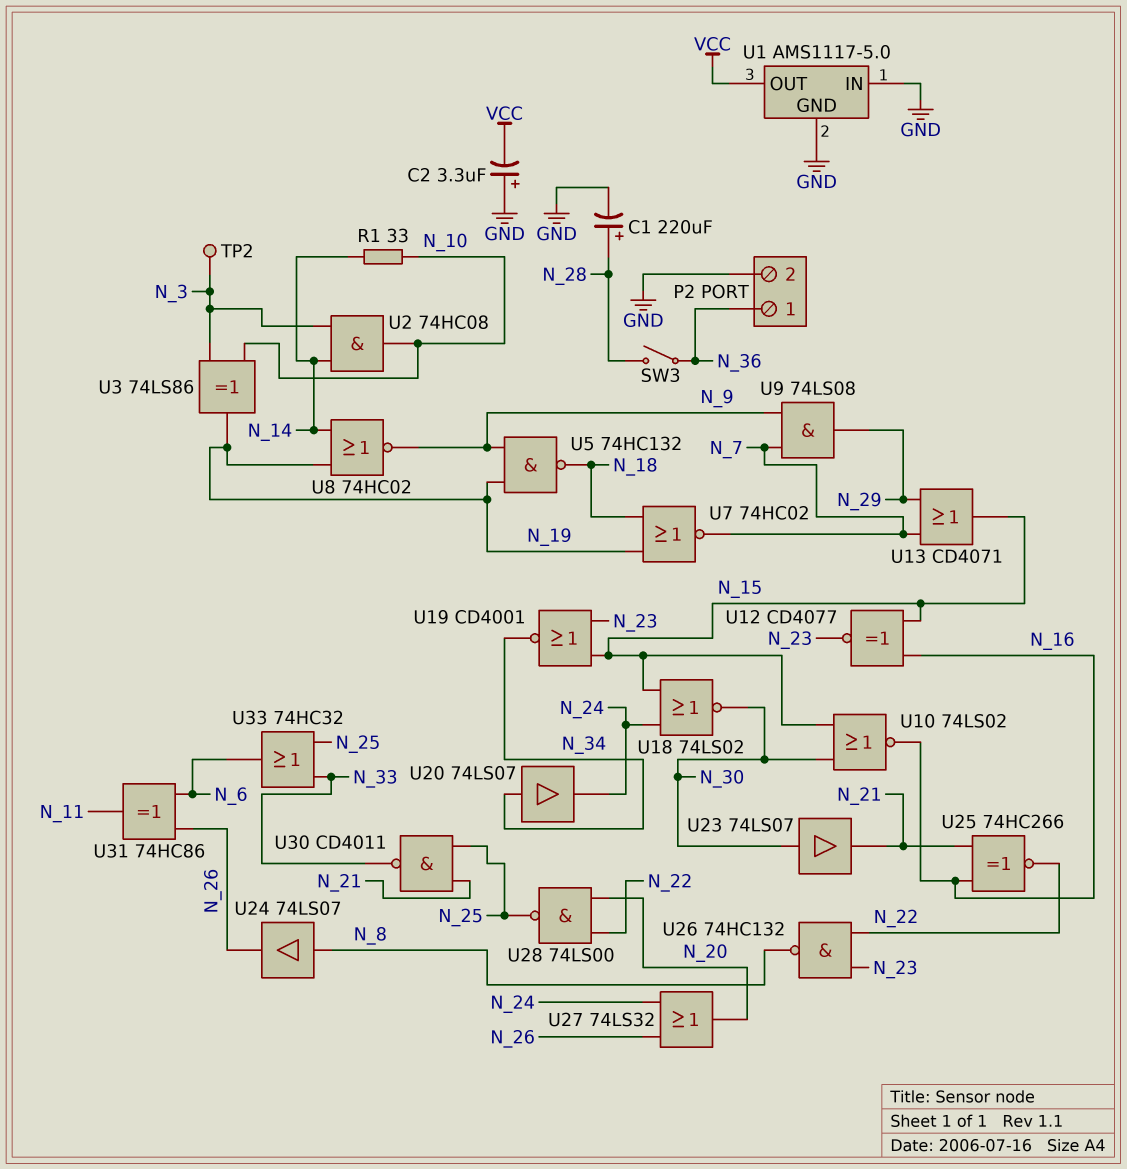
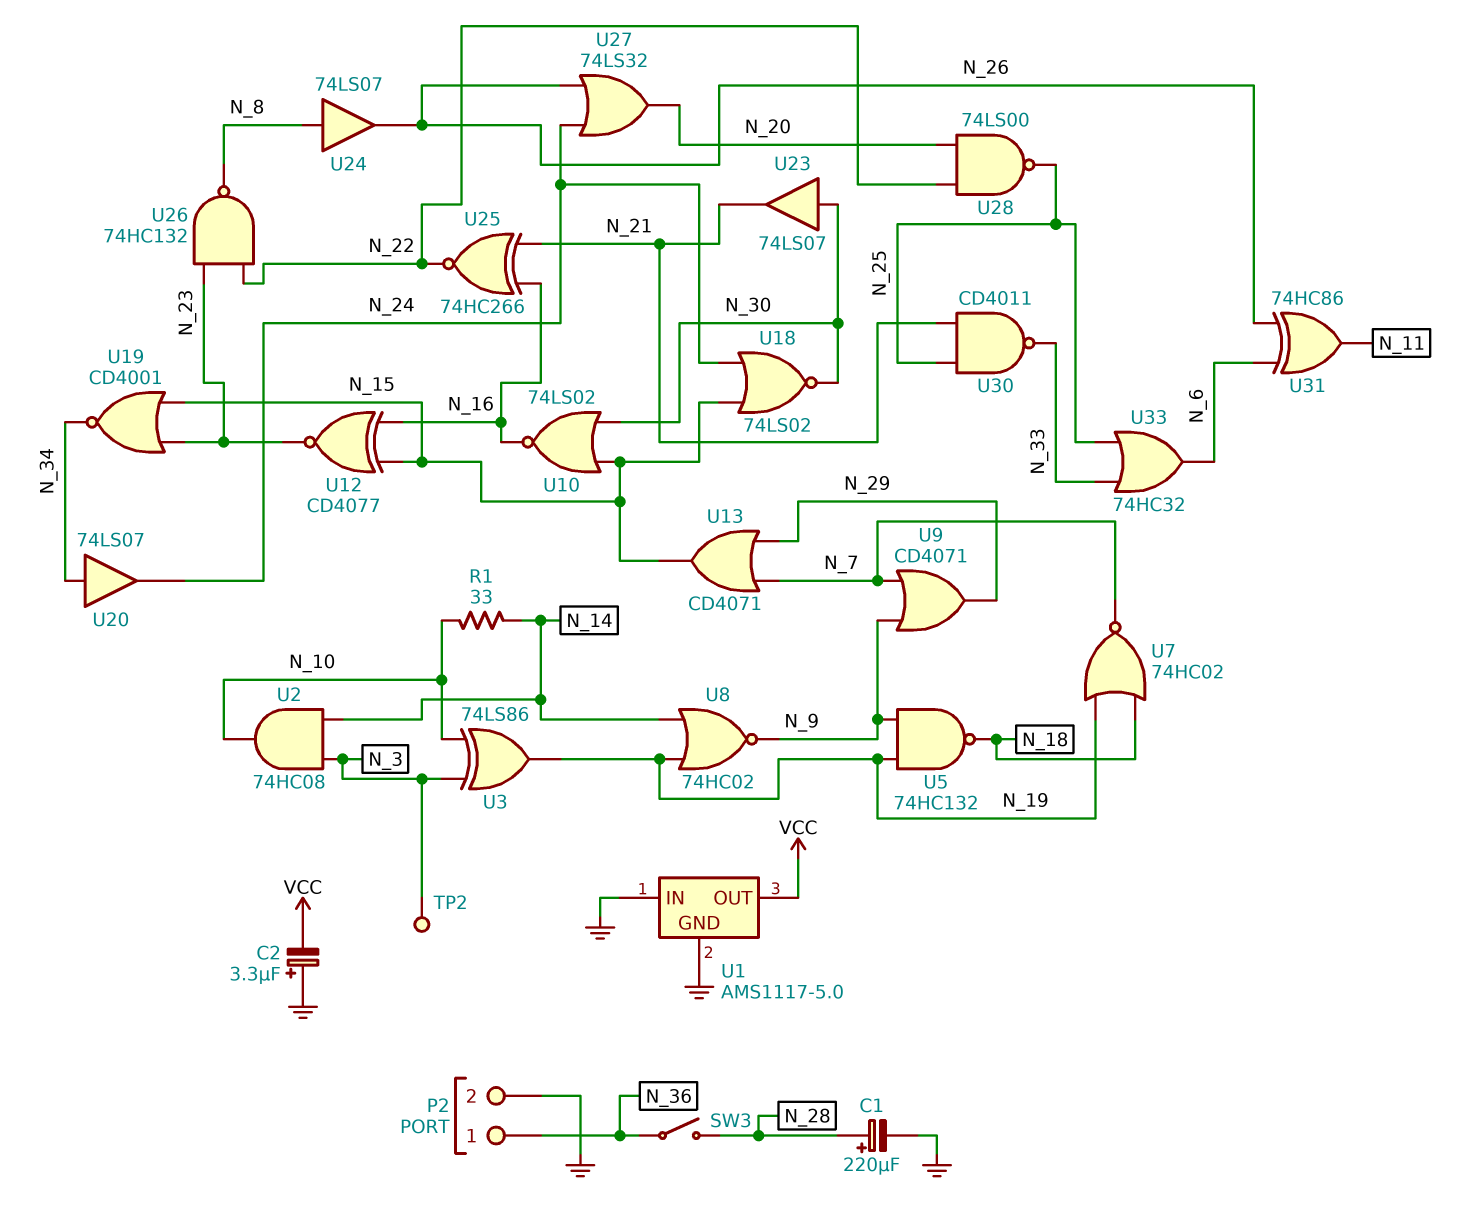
U9: AND 74LS08 (in N_7, in N_9, out N_29) -> OR CD4071 (in N_7, in N_9, out N_29)

